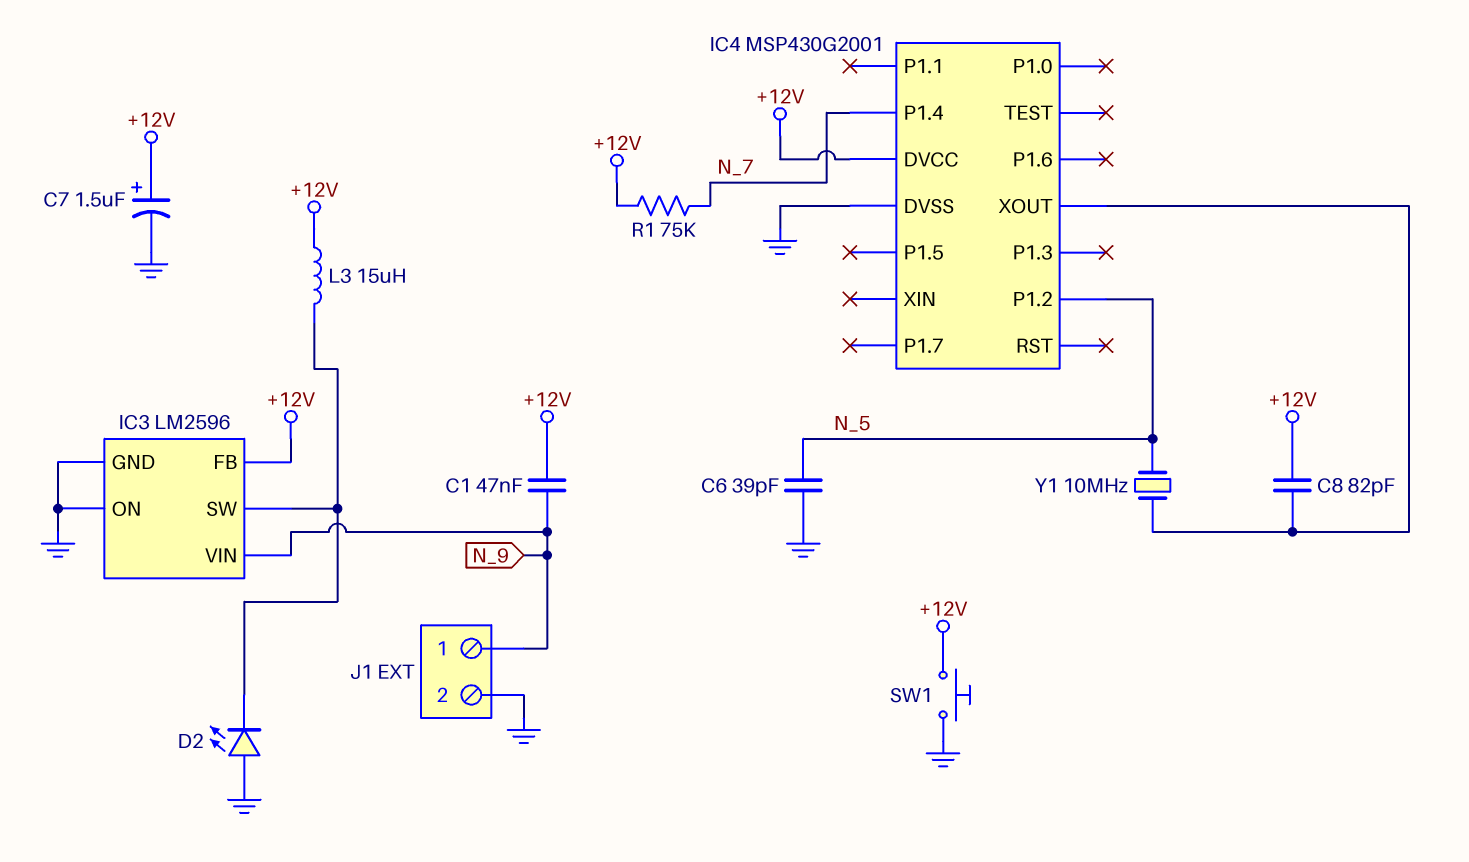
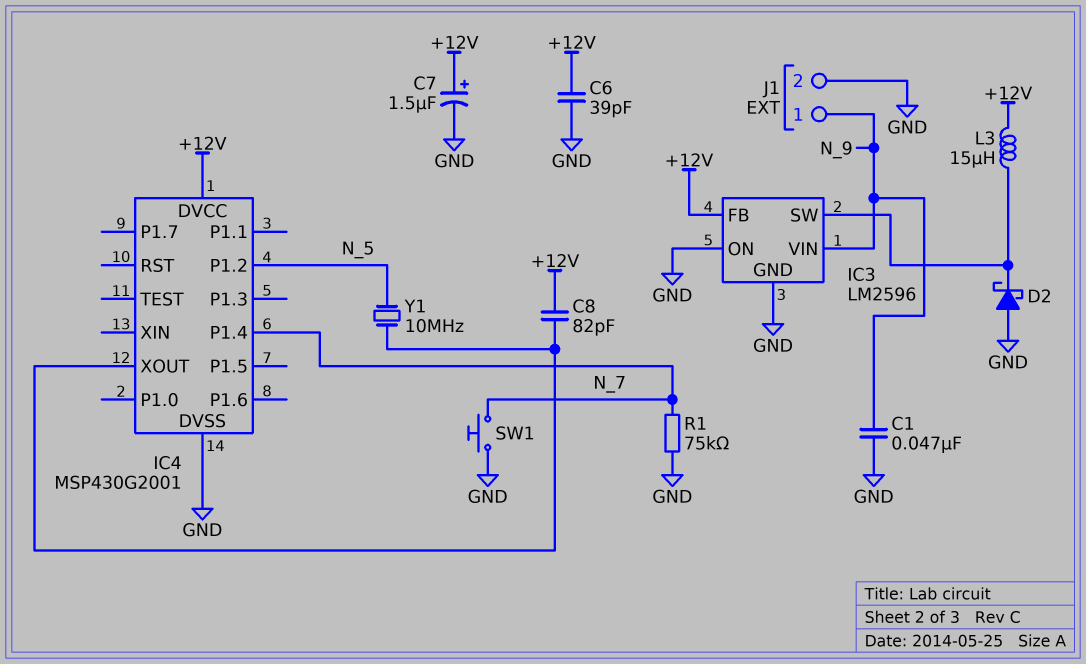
C1: 47nF (+12V, N_9) -> 47nF (GND, N_9)
C6: 39pF (GND, N_5) -> 39pF (+12V, GND)
D2: LED (A GND, K IC3/SW) -> schottky (A GND, K IC3/SW)
R1: 75k (+12V, N_7) -> 75k (GND, N_7)
SW1: button (+12V, GND) -> button (GND, N_7)

